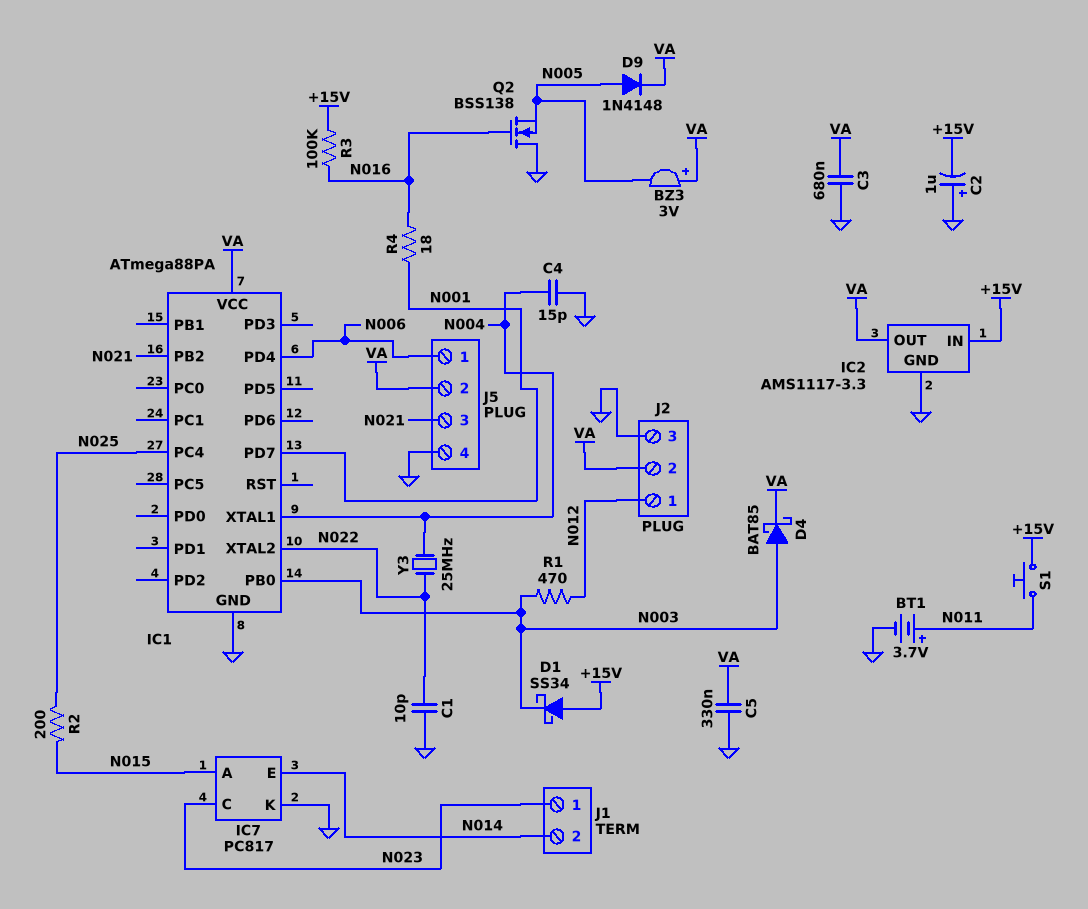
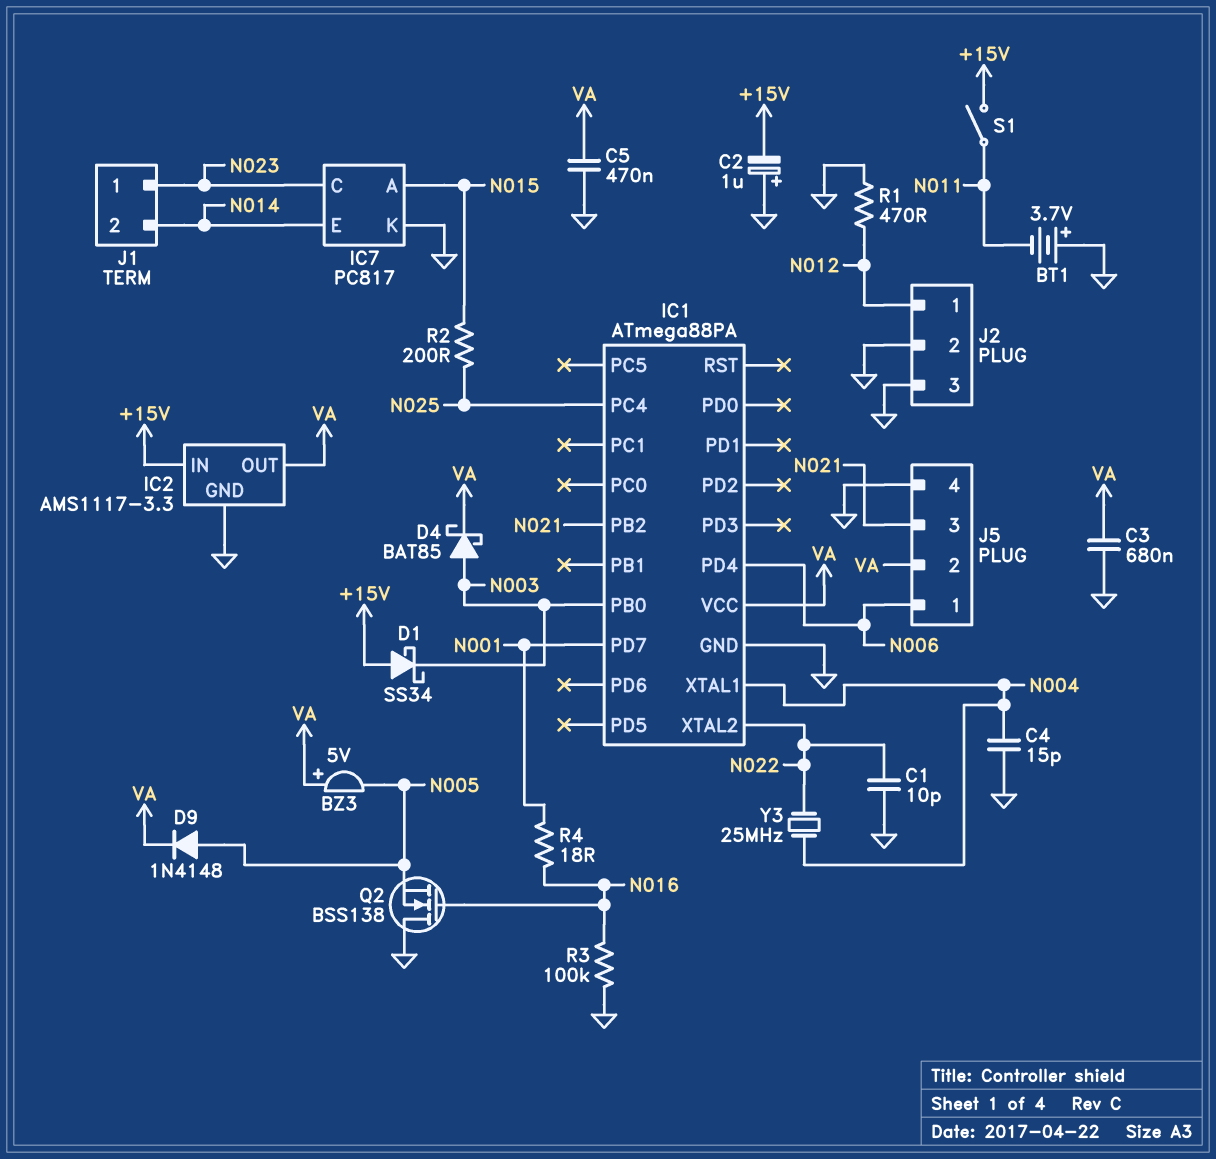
BT1: 3.7V (plus N011, minus GND) -> 3.7V (plus GND, minus N011)
BZ3: buzzer 3V (plus VA, minus N005) -> buzzer 5V (plus VA, minus N005)
C5: 330nF (GND, VA) -> 470nF (GND, VA)
J2 pin 2: VA -> GND
R1: 470 (N003, N012) -> 470 (GND, N012)
R3: 100k (+15V, N016) -> 100k (GND, N016)
S1: button (+15V, N011) -> switch (+15V, N011)

